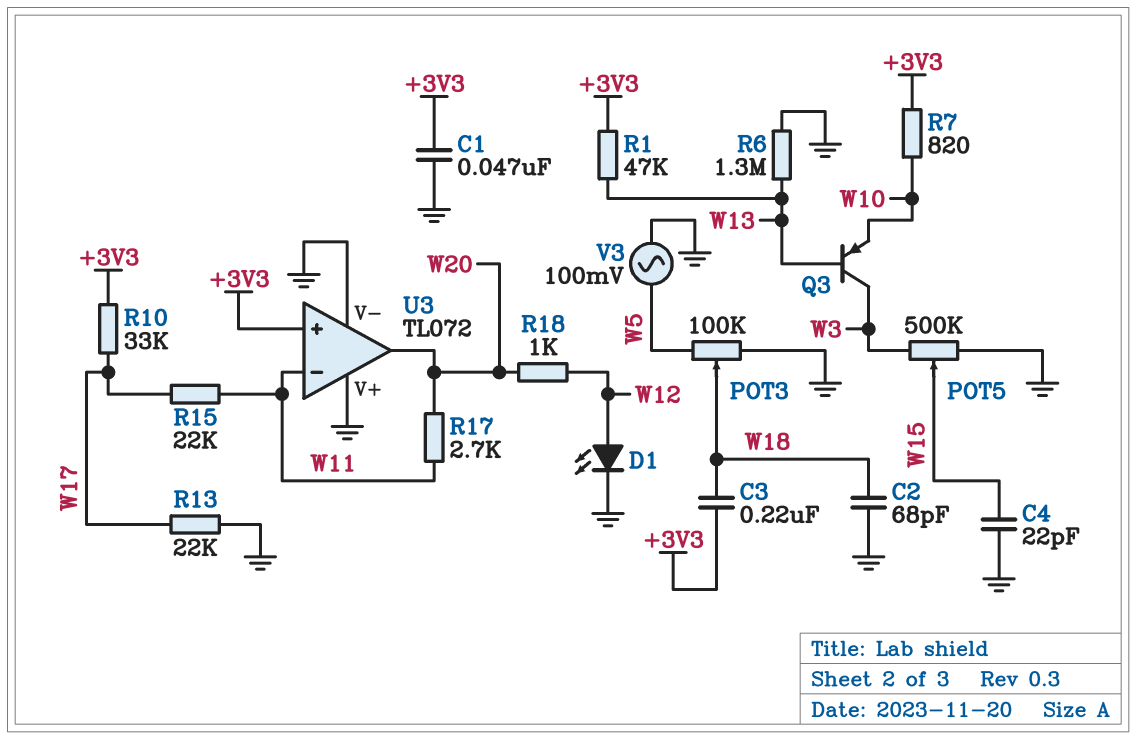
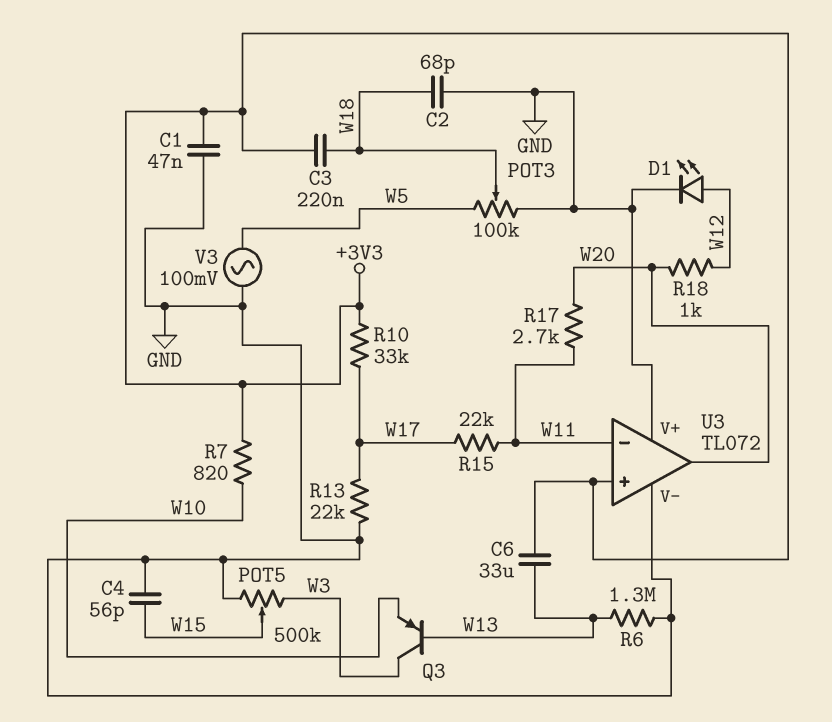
C4: 22pF (GND, W15) -> 56pF (GND, W15)
C6: none -> 33uF (+3V3, W13)
R1: 47k (+3V3, W13) -> none

